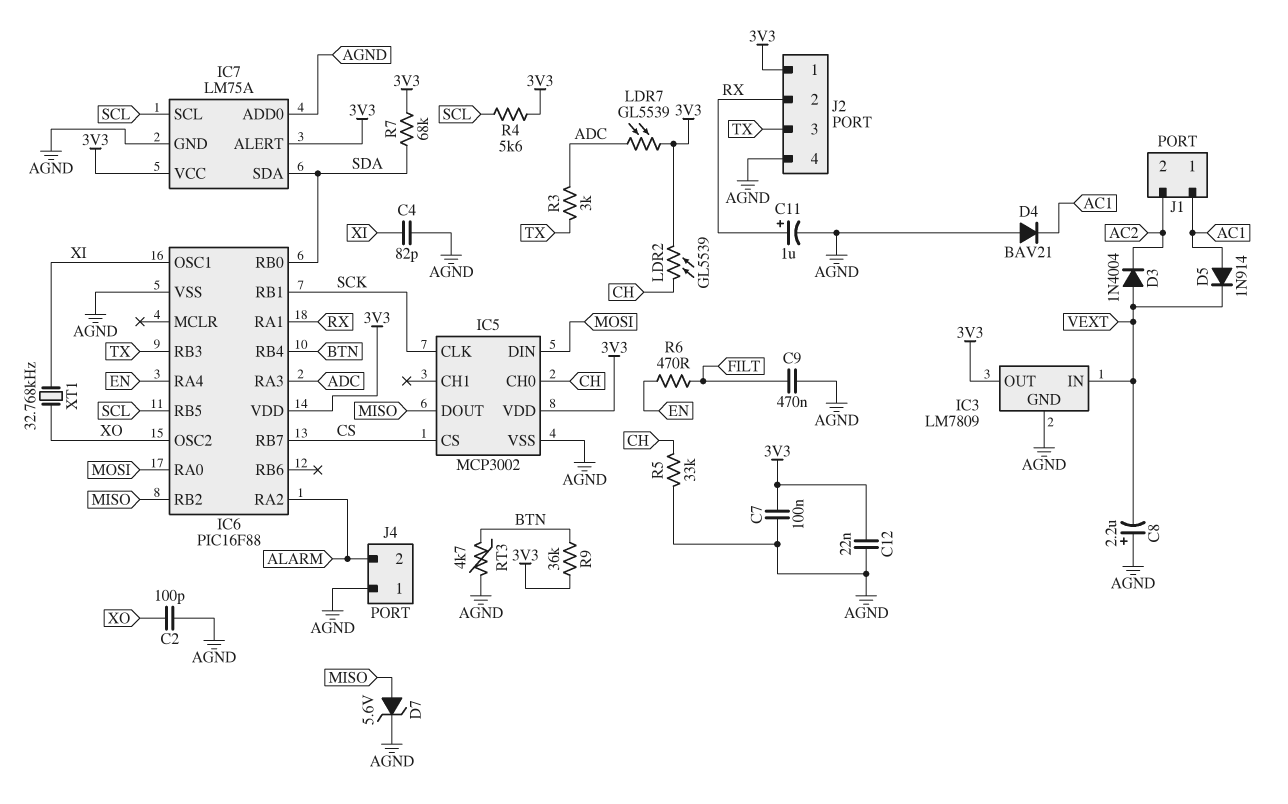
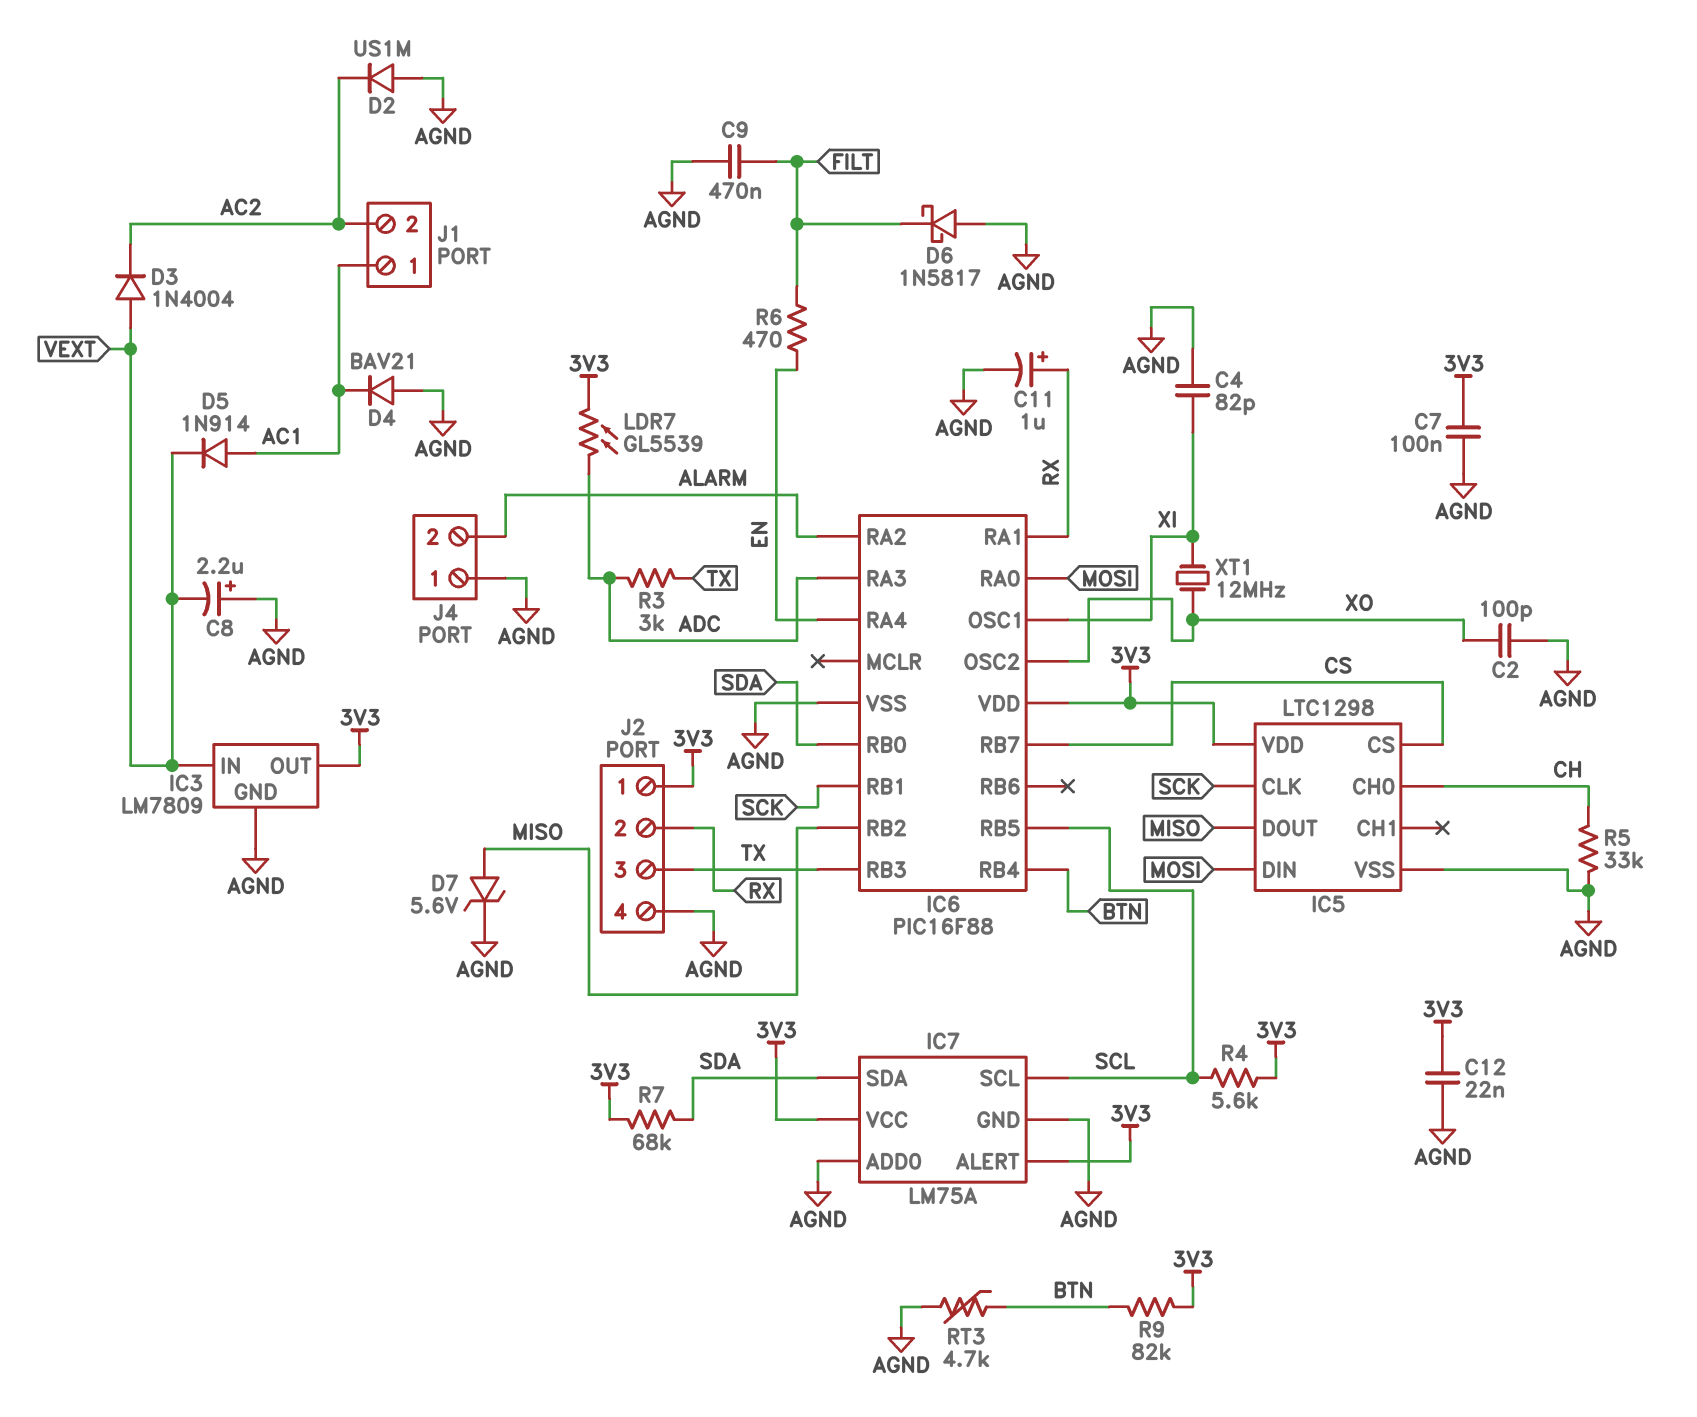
D2: none -> diode US1M (A AGND, K AC2)
D6: none -> schottky 1N5817 (A AGND, K FILT)
IC5: MCP3002 -> LTC1298
LDR2: GL5539 (3V3, CH) -> none
R9: 36k (3V3, BTN) -> 82k (3V3, BTN)
XT1: 32.768kHz (XI, XO) -> 12MHz (XI, XO)

